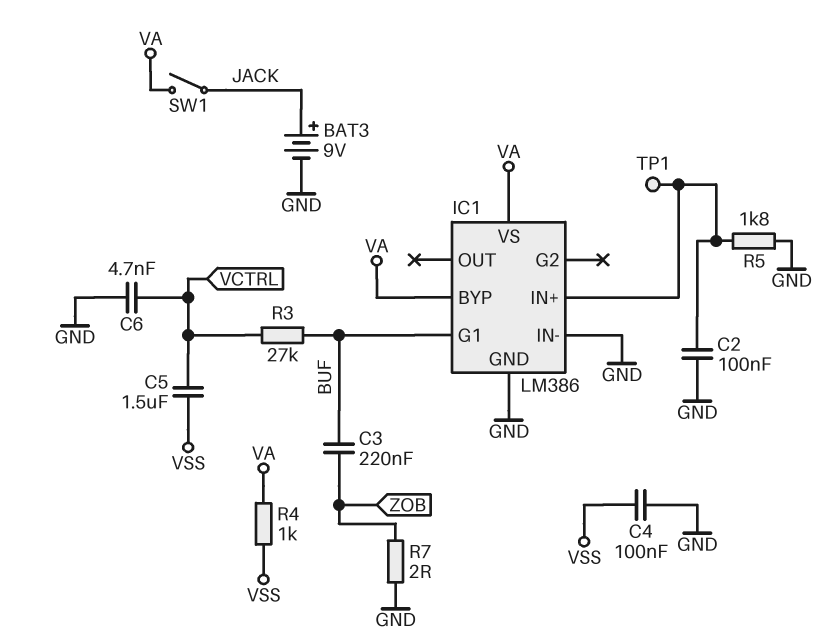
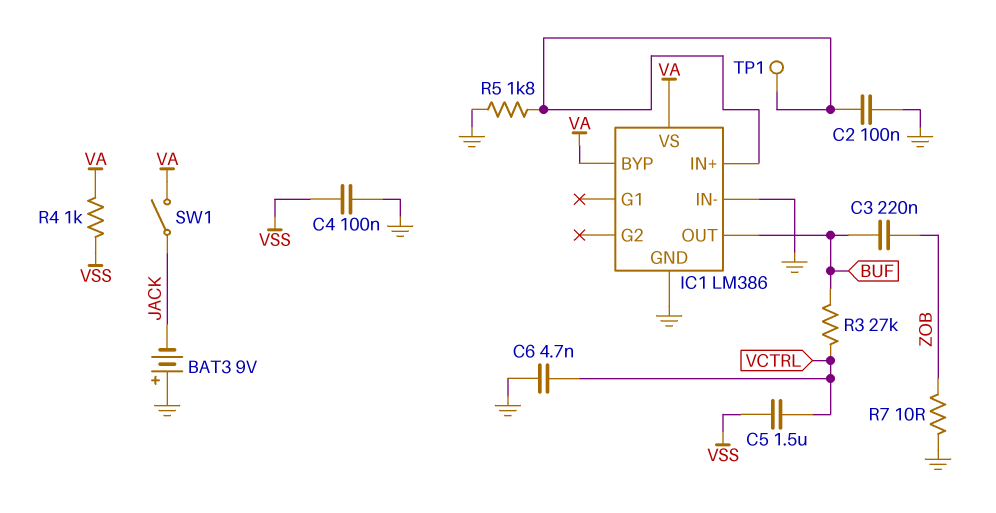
BAT3: 9V (plus JACK, minus GND) -> 9V (plus GND, minus JACK)
IC1 pin G1: BUF -> none
IC1 pin OUT: none -> BUF
R7: 2 (GND, ZOB) -> 10 (GND, ZOB)

